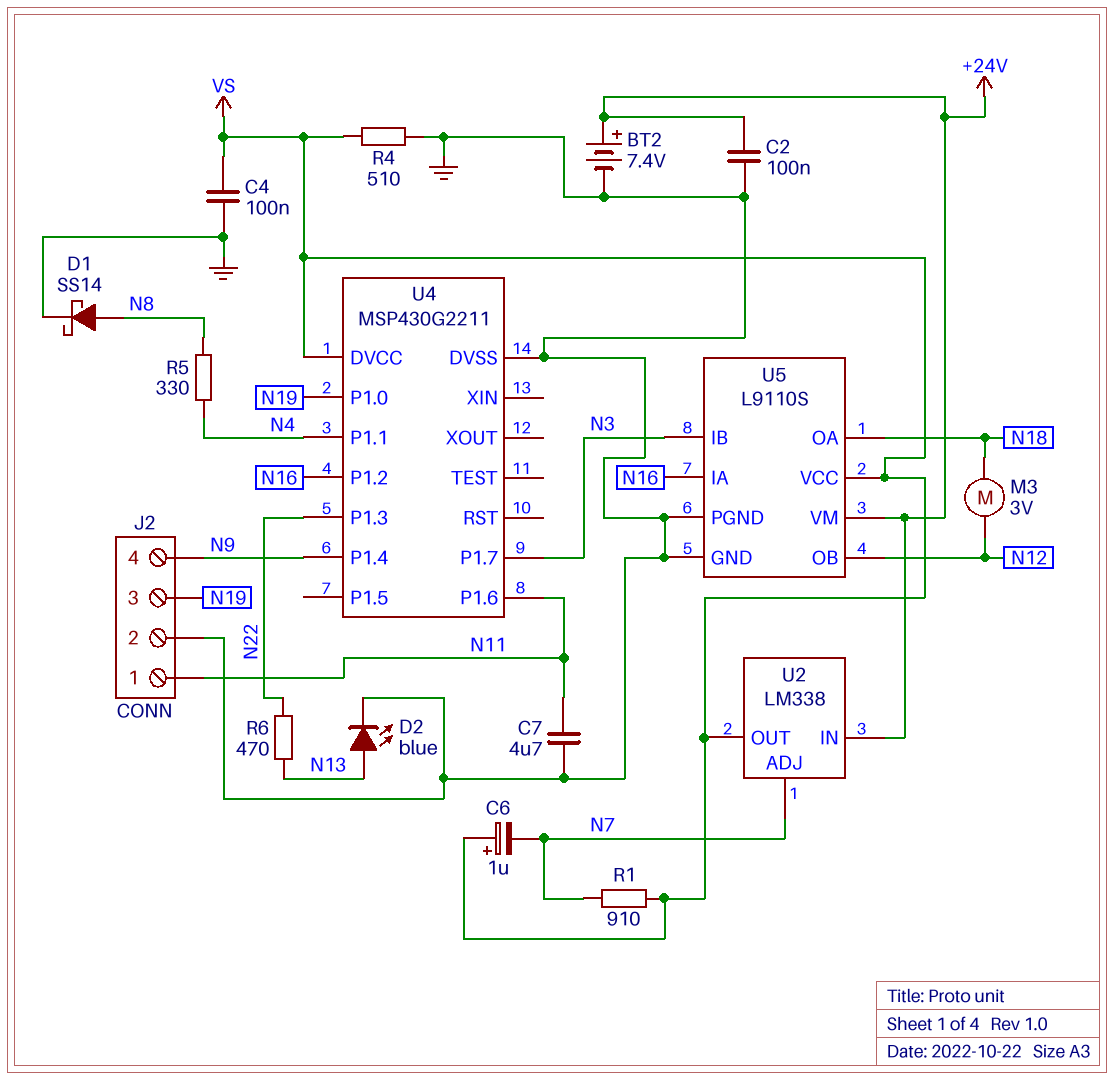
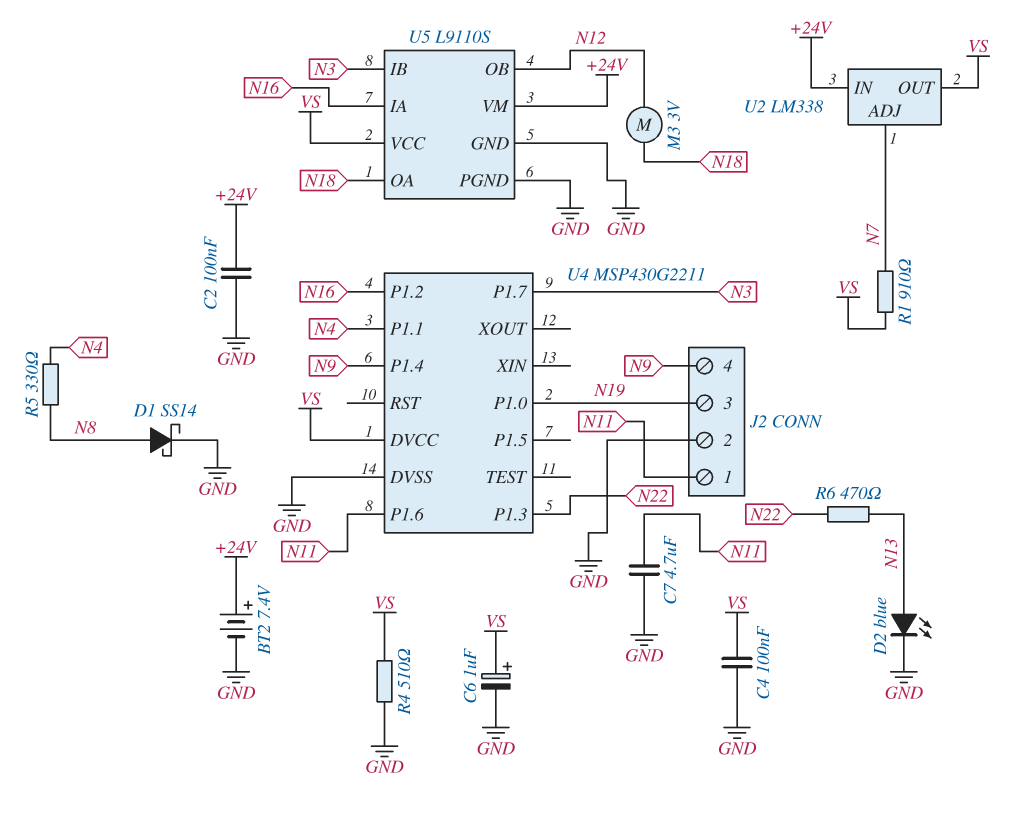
C6: 1uF (plus VS, minus N7) -> 1uF (plus VS, minus GND)

